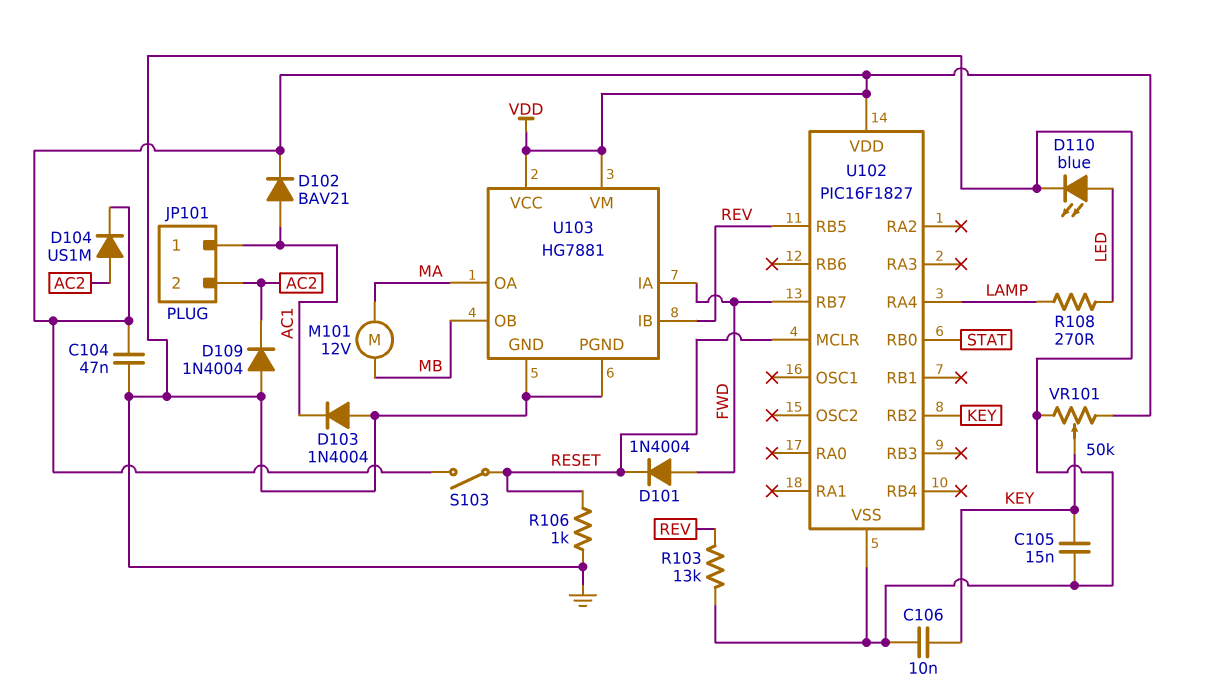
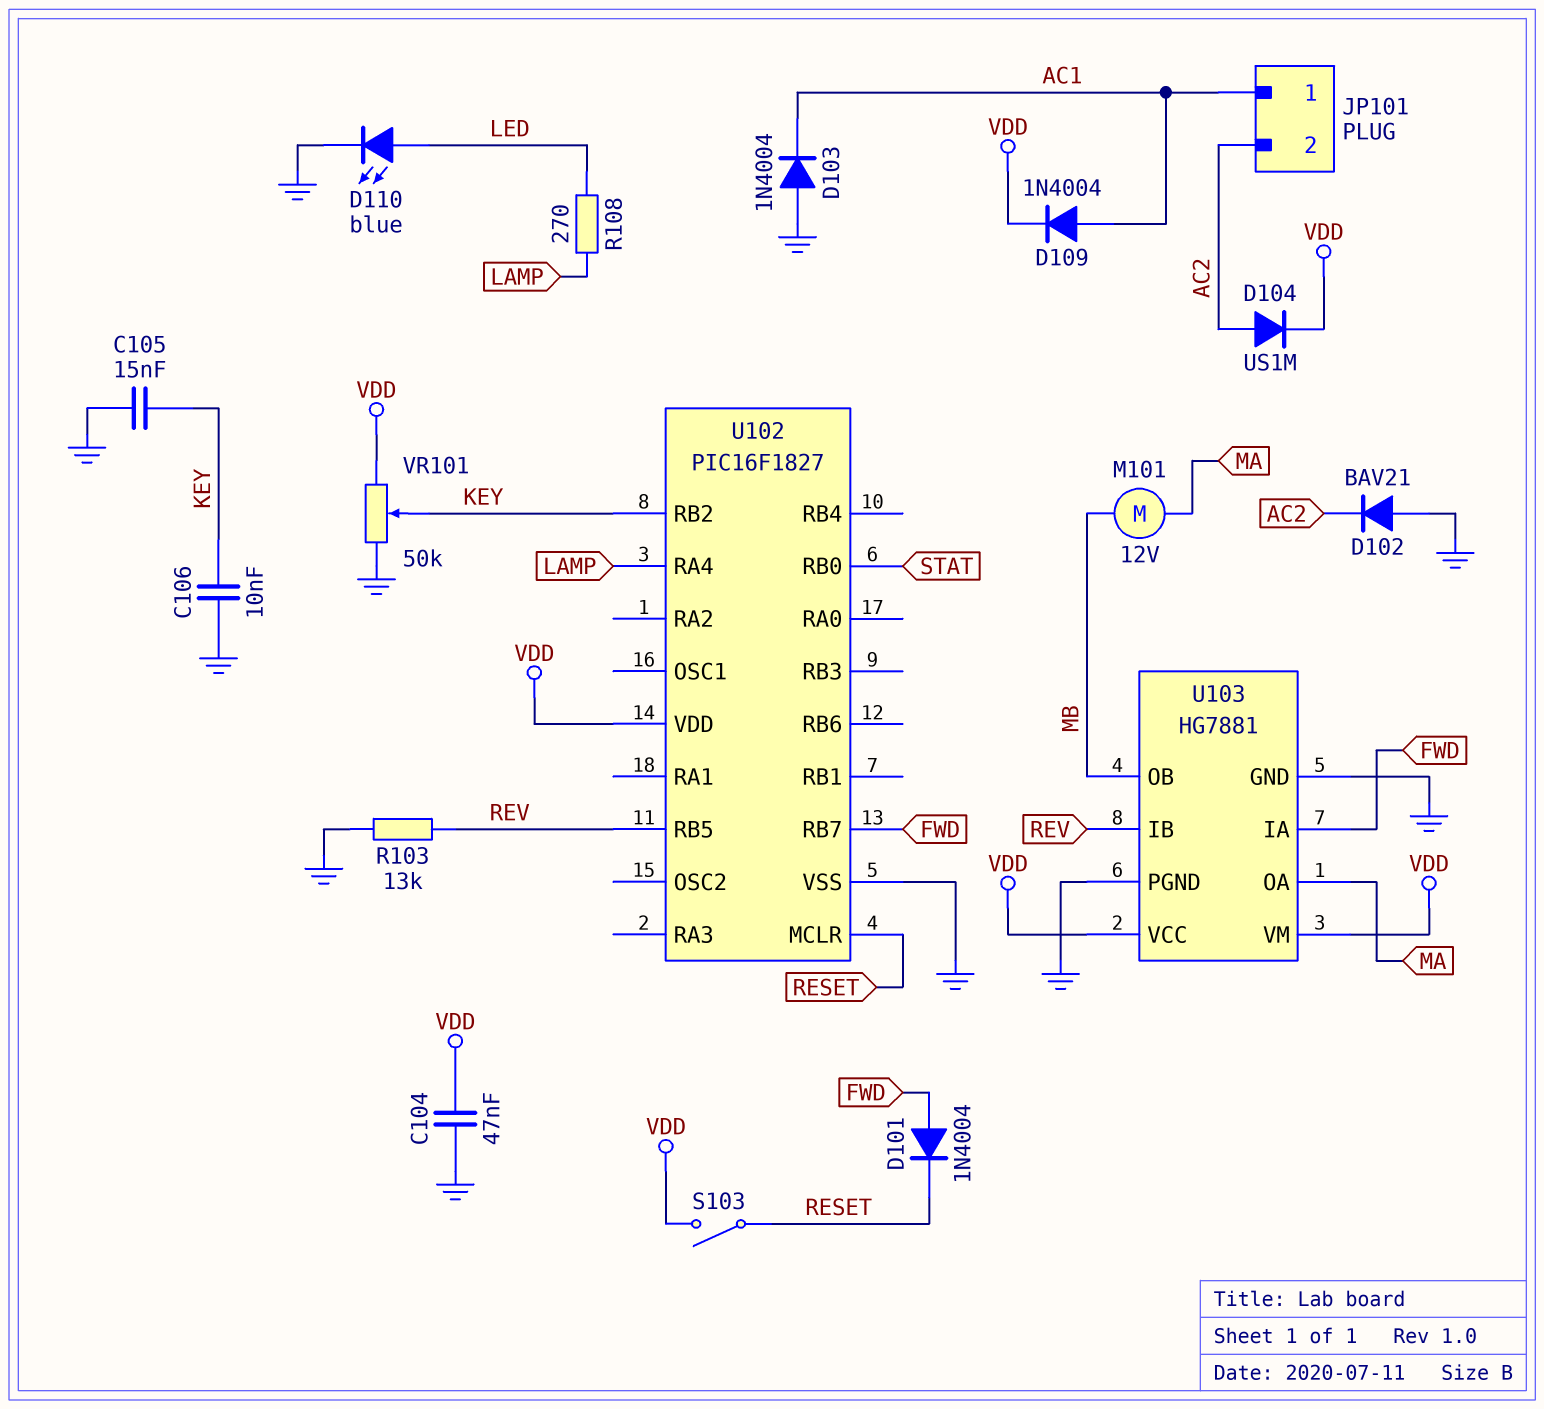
D102: diode BAV21 (A AC1, K VDD) -> diode BAV21 (A GND, K AC2)
D109: diode 1N4004 (A GND, K AC2) -> diode 1N4004 (A AC1, K VDD)
R106: 1k (GND, RESET) -> none

